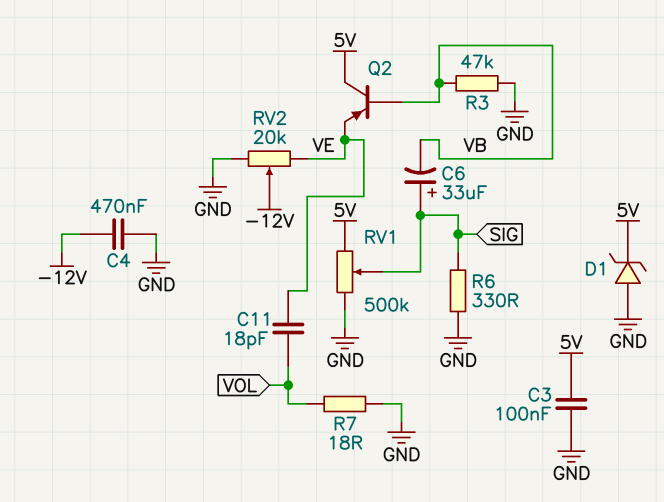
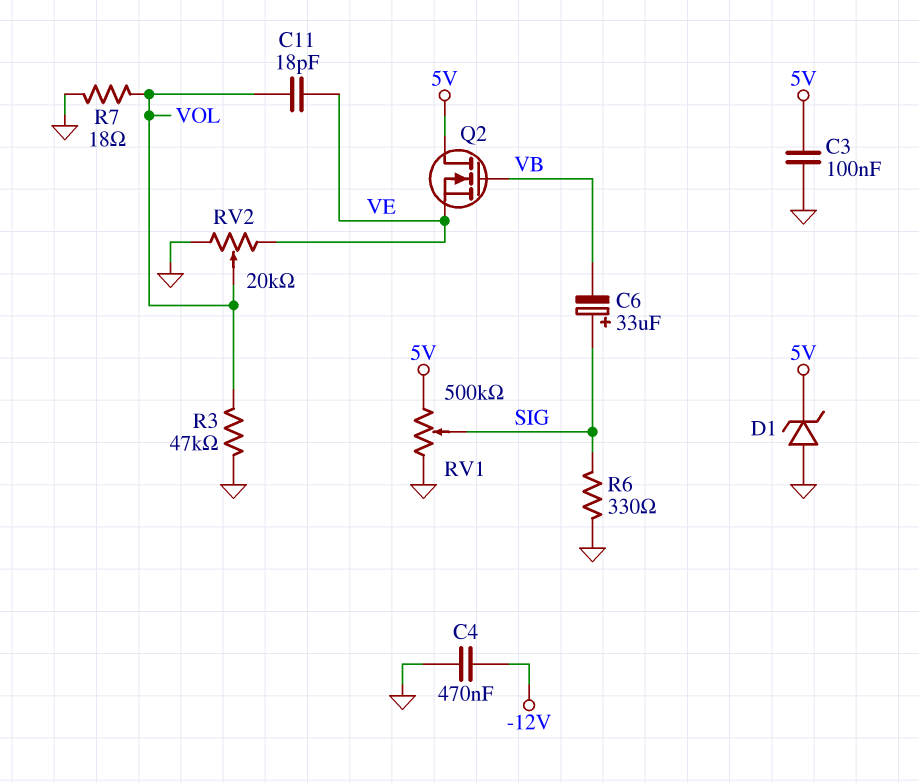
Q2: PNP (B VB, C 5V, E VE) -> NMOS (G VB, D 5V, S VE)
R3: 47k (GND, VB) -> 47k (GND, VOL)
RV2: 20k (GND, VE, wiper -12V) -> 20k (GND, VE, wiper VOL)

